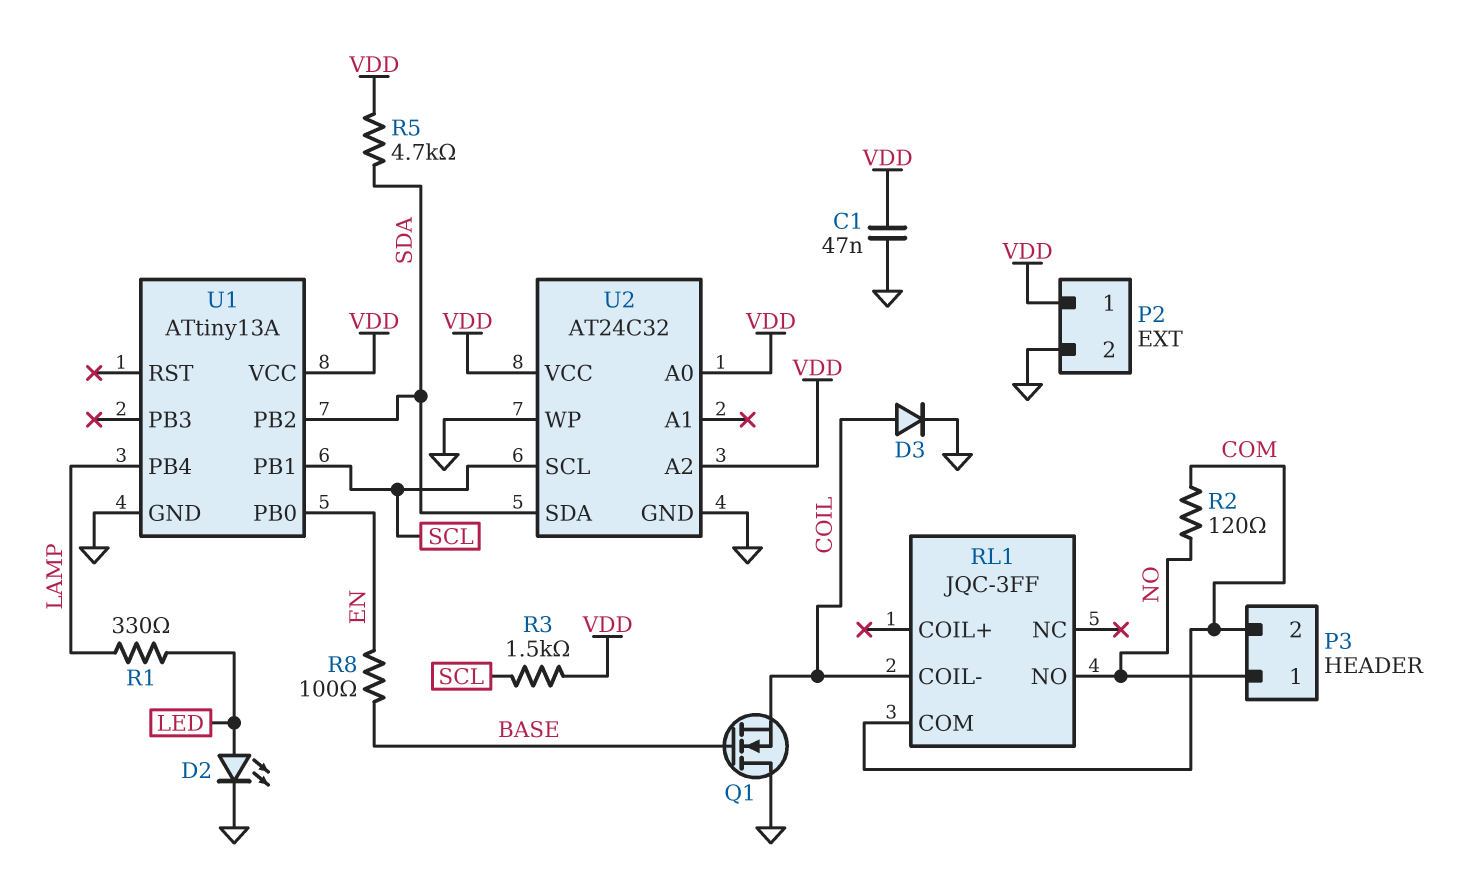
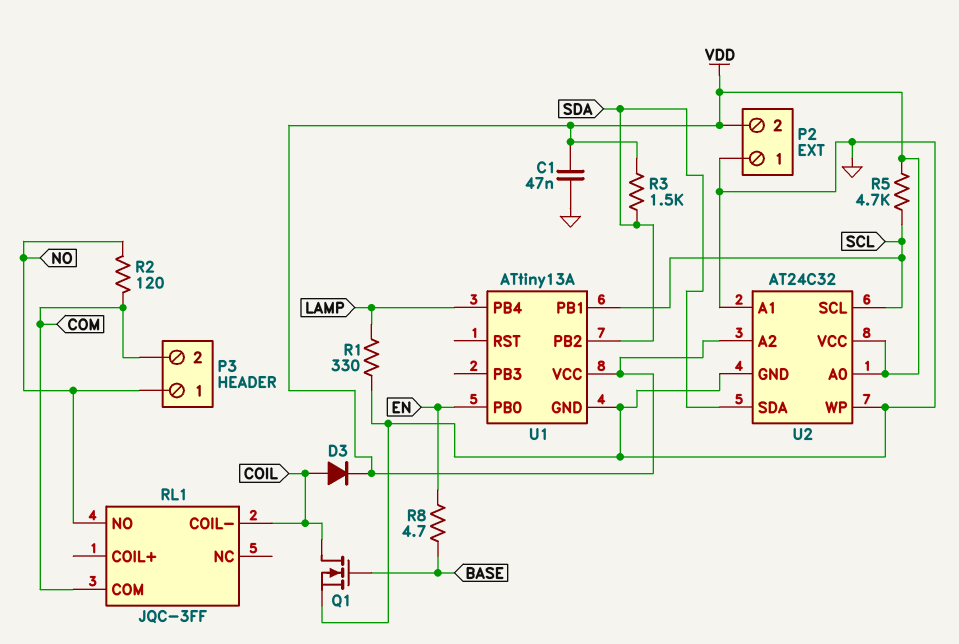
D2: LED (A LED, K GND) -> none
D3: diode (A COIL, K GND) -> diode (A COIL, K VDD)
P2 pin 1: VDD -> GND
P2 pin 2: GND -> VDD
Q1: NMOS (G BASE, D GND, S COIL) -> NMOS (G BASE, D COIL, S GND)
R1: 330 (LAMP, LED) -> 330 (GND, LAMP)
R3: 1.5k (SCL, VDD) -> 1.5k (SDA, VDD)
R5: 4.7k (SDA, VDD) -> 4.7k (SCL, VDD)
R8: 100 (BASE, EN) -> 4.7 (BASE, EN)
U2 pin A1: none -> GND

